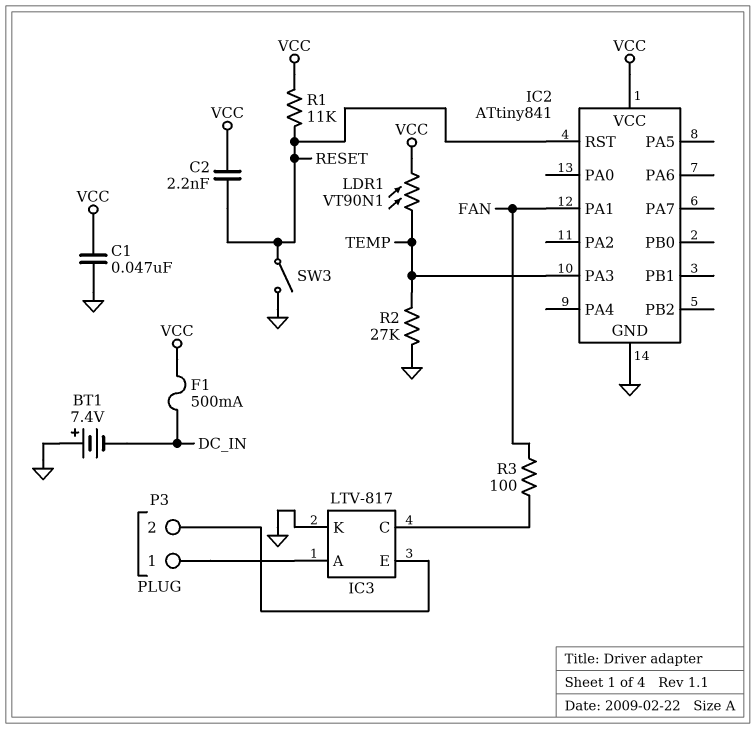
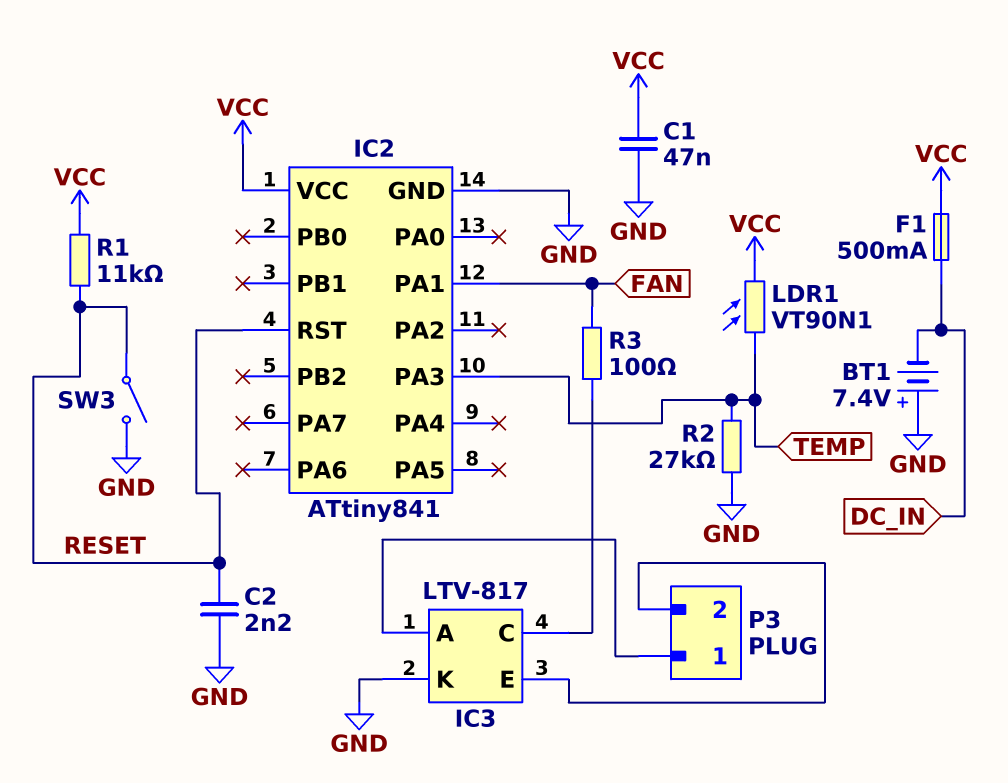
C2: 2.2nF (RESET, VCC) -> 2.2nF (GND, RESET)

